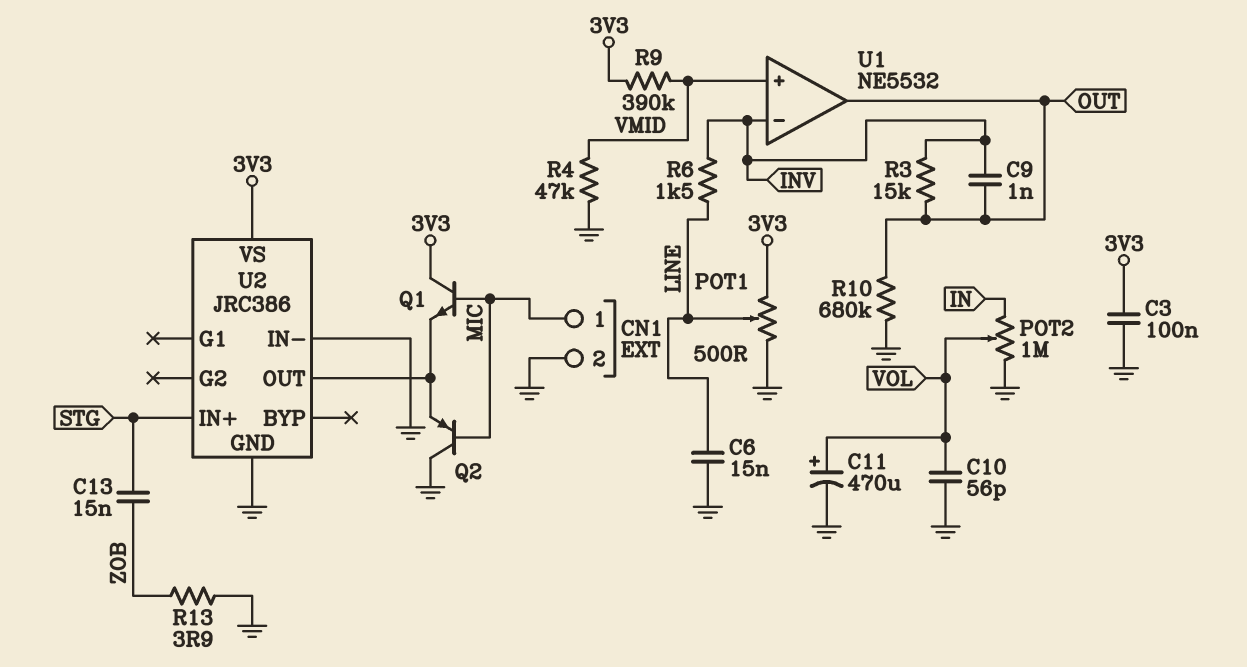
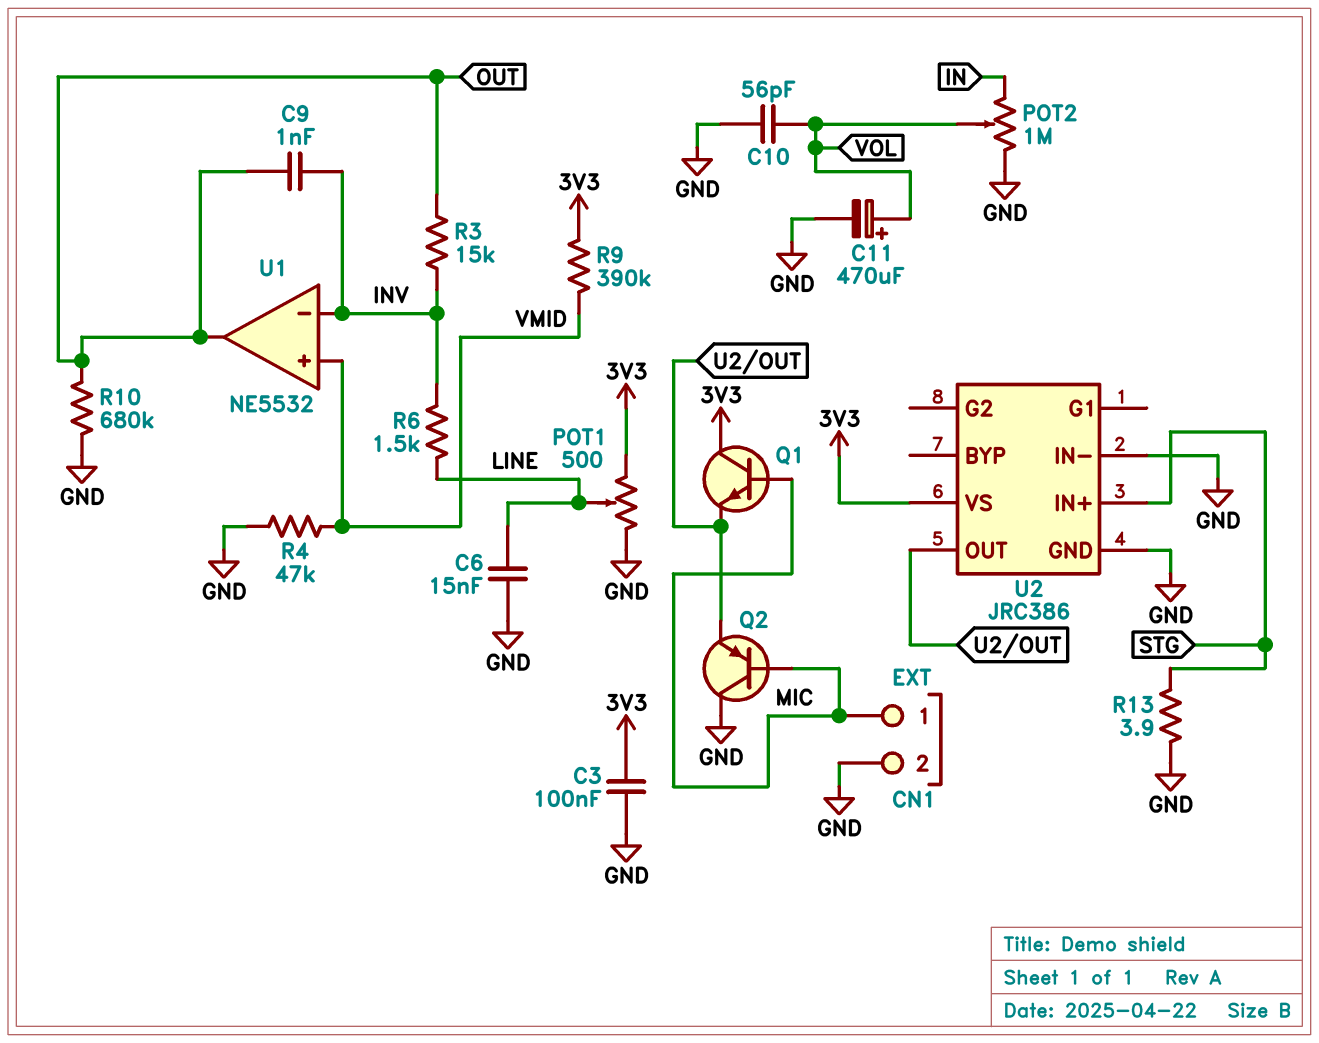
C13: 15nF (STG, ZOB) -> none
R13: 3.9 (GND, ZOB) -> 3.9 (GND, STG)

